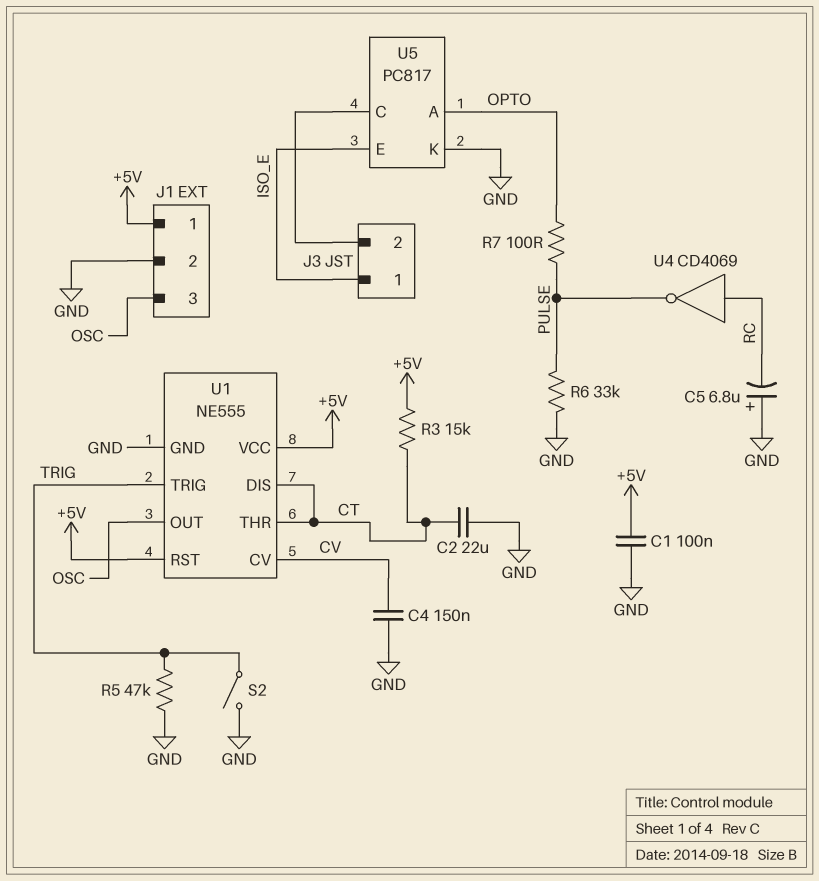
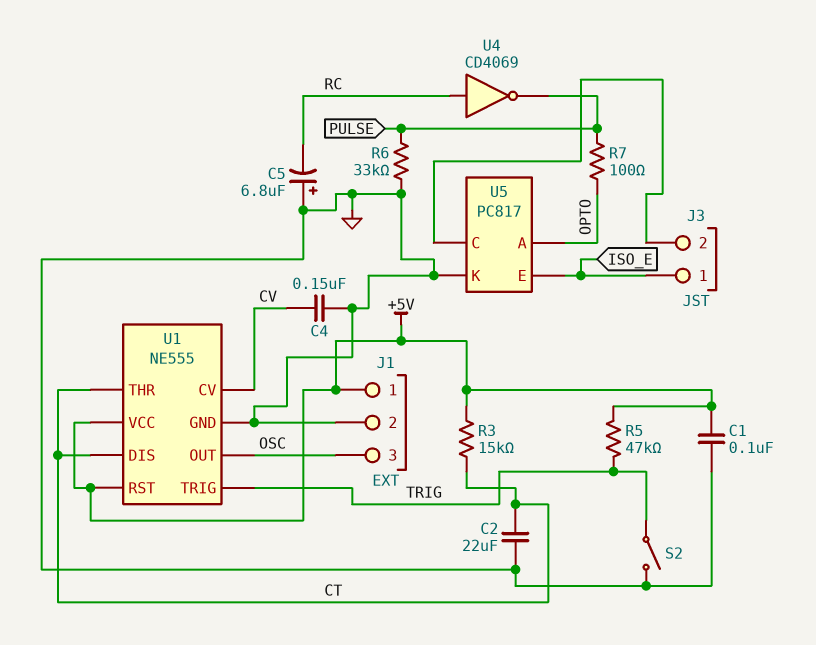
R5: 47k (GND, TRIG) -> 47k (+5V, TRIG)

